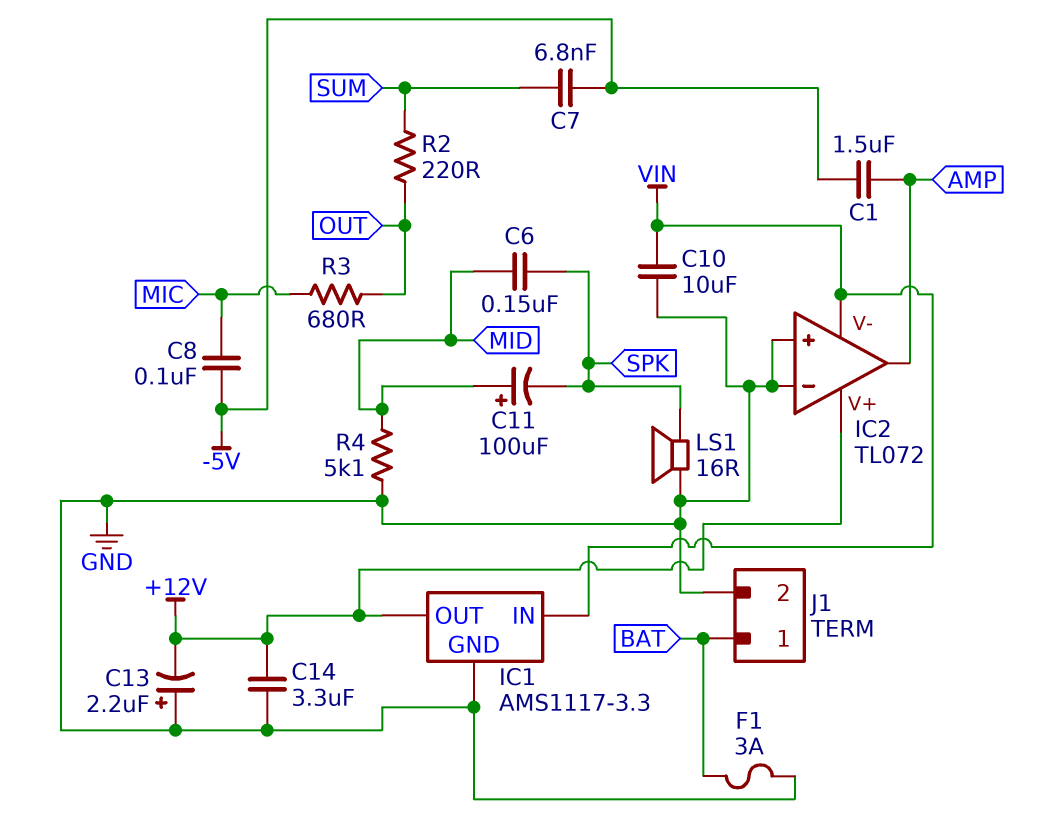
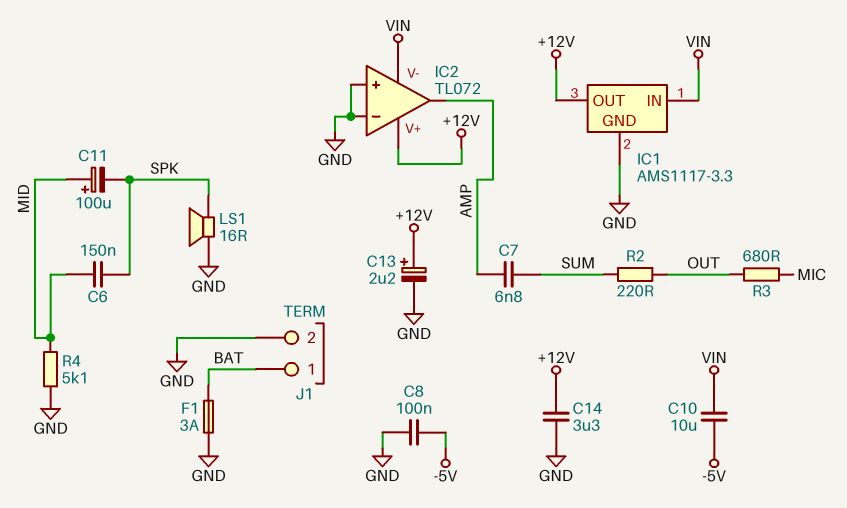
C1: 1.5uF (-5V, AMP) -> none
C7: 6.8nF (-5V, SUM) -> 6.8nF (AMP, SUM)
C8: 100nF (-5V, MIC) -> 100nF (-5V, GND)
C10: 10uF (GND, VIN) -> 10uF (-5V, VIN)
C13: 2.2uF (plus GND, minus +12V) -> 2.2uF (plus +12V, minus GND)

